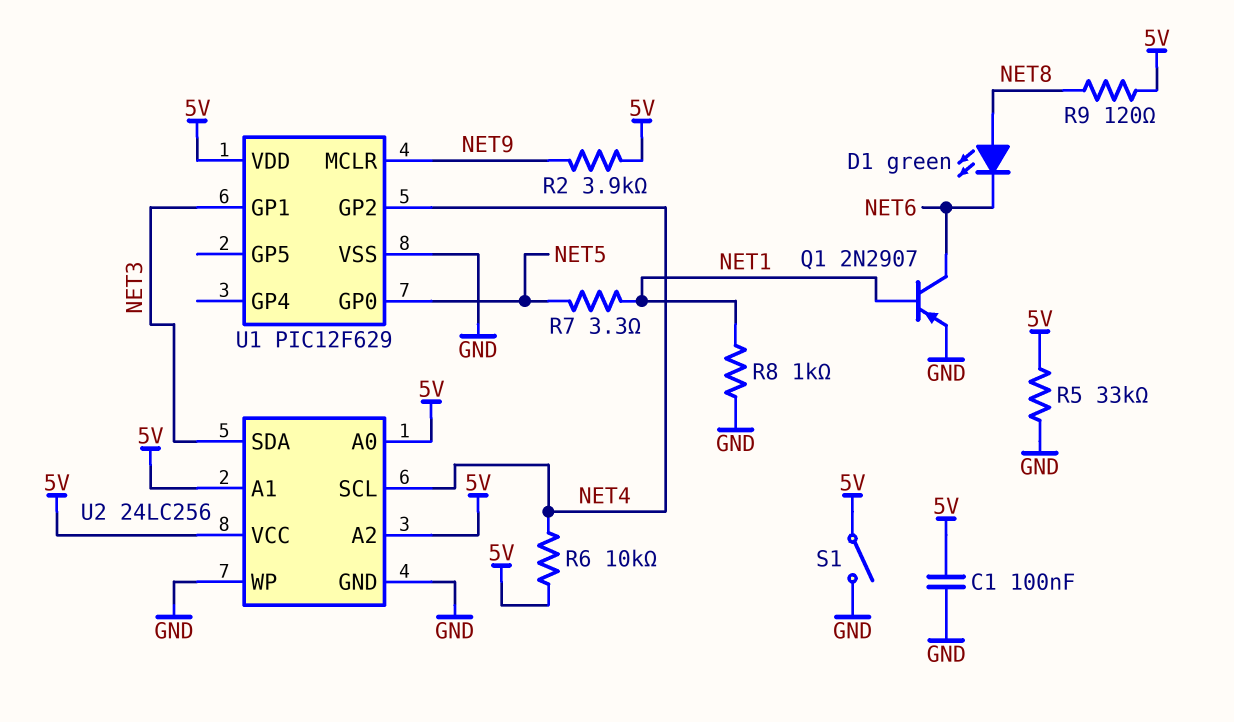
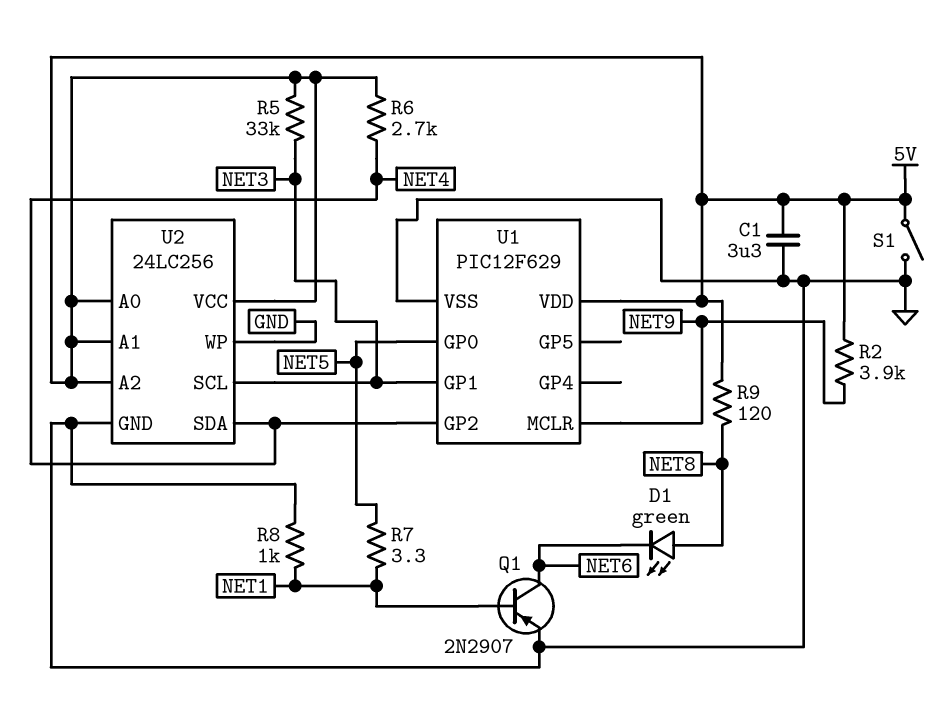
C1: 100nF (5V, GND) -> 3.3uF (5V, GND)
R5: 33k (5V, GND) -> 33k (5V, NET3)
R6: 10k (5V, NET4) -> 2.7k (5V, NET4)
U2 pin SCL: NET4 -> NET3
U2 pin SDA: NET3 -> NET4

